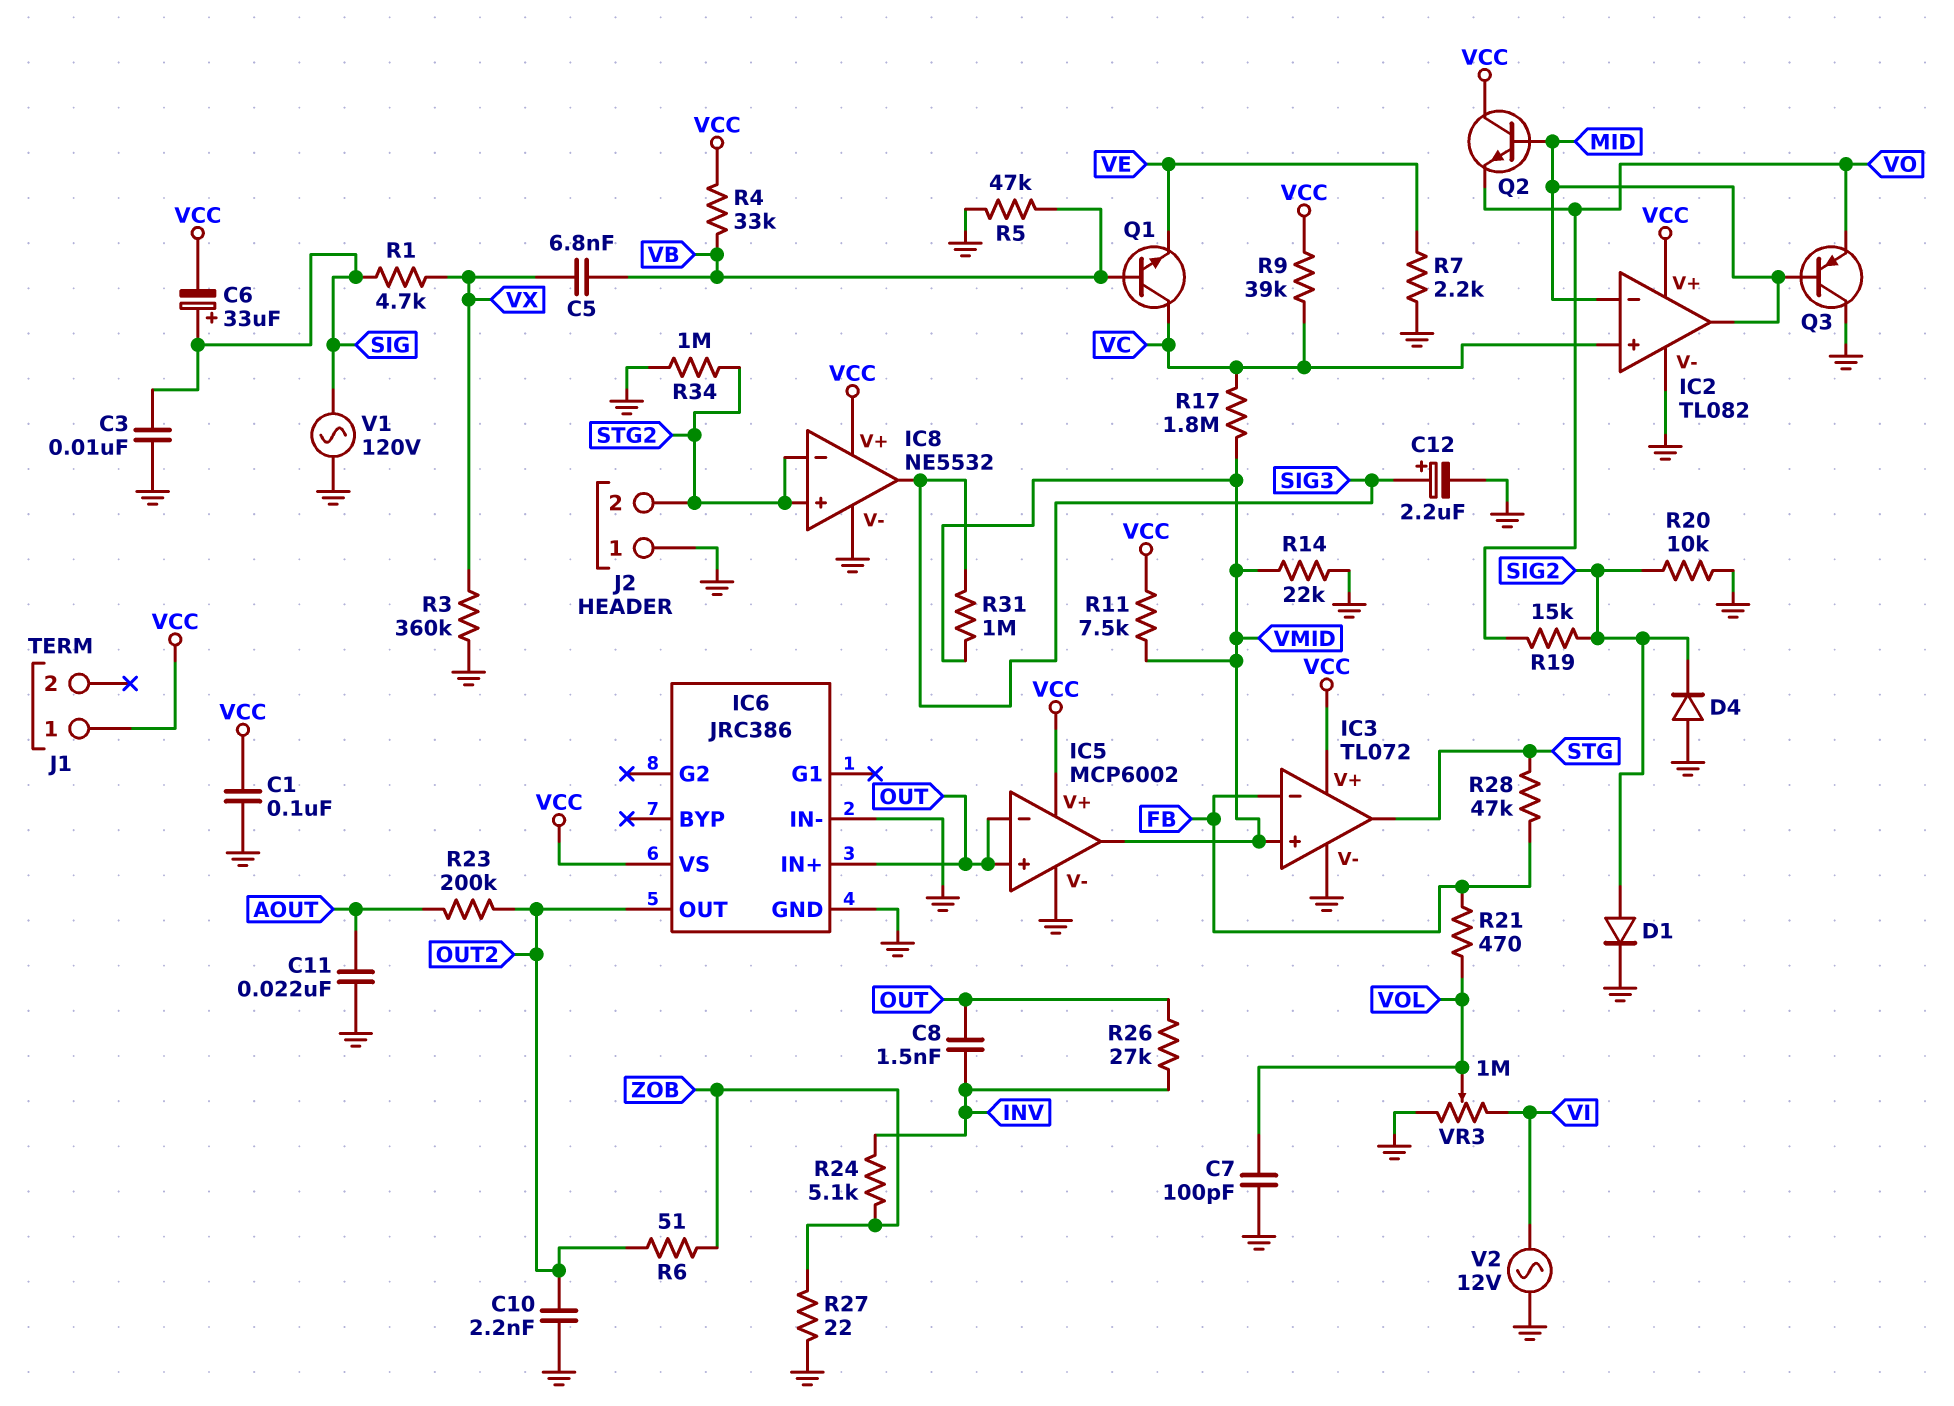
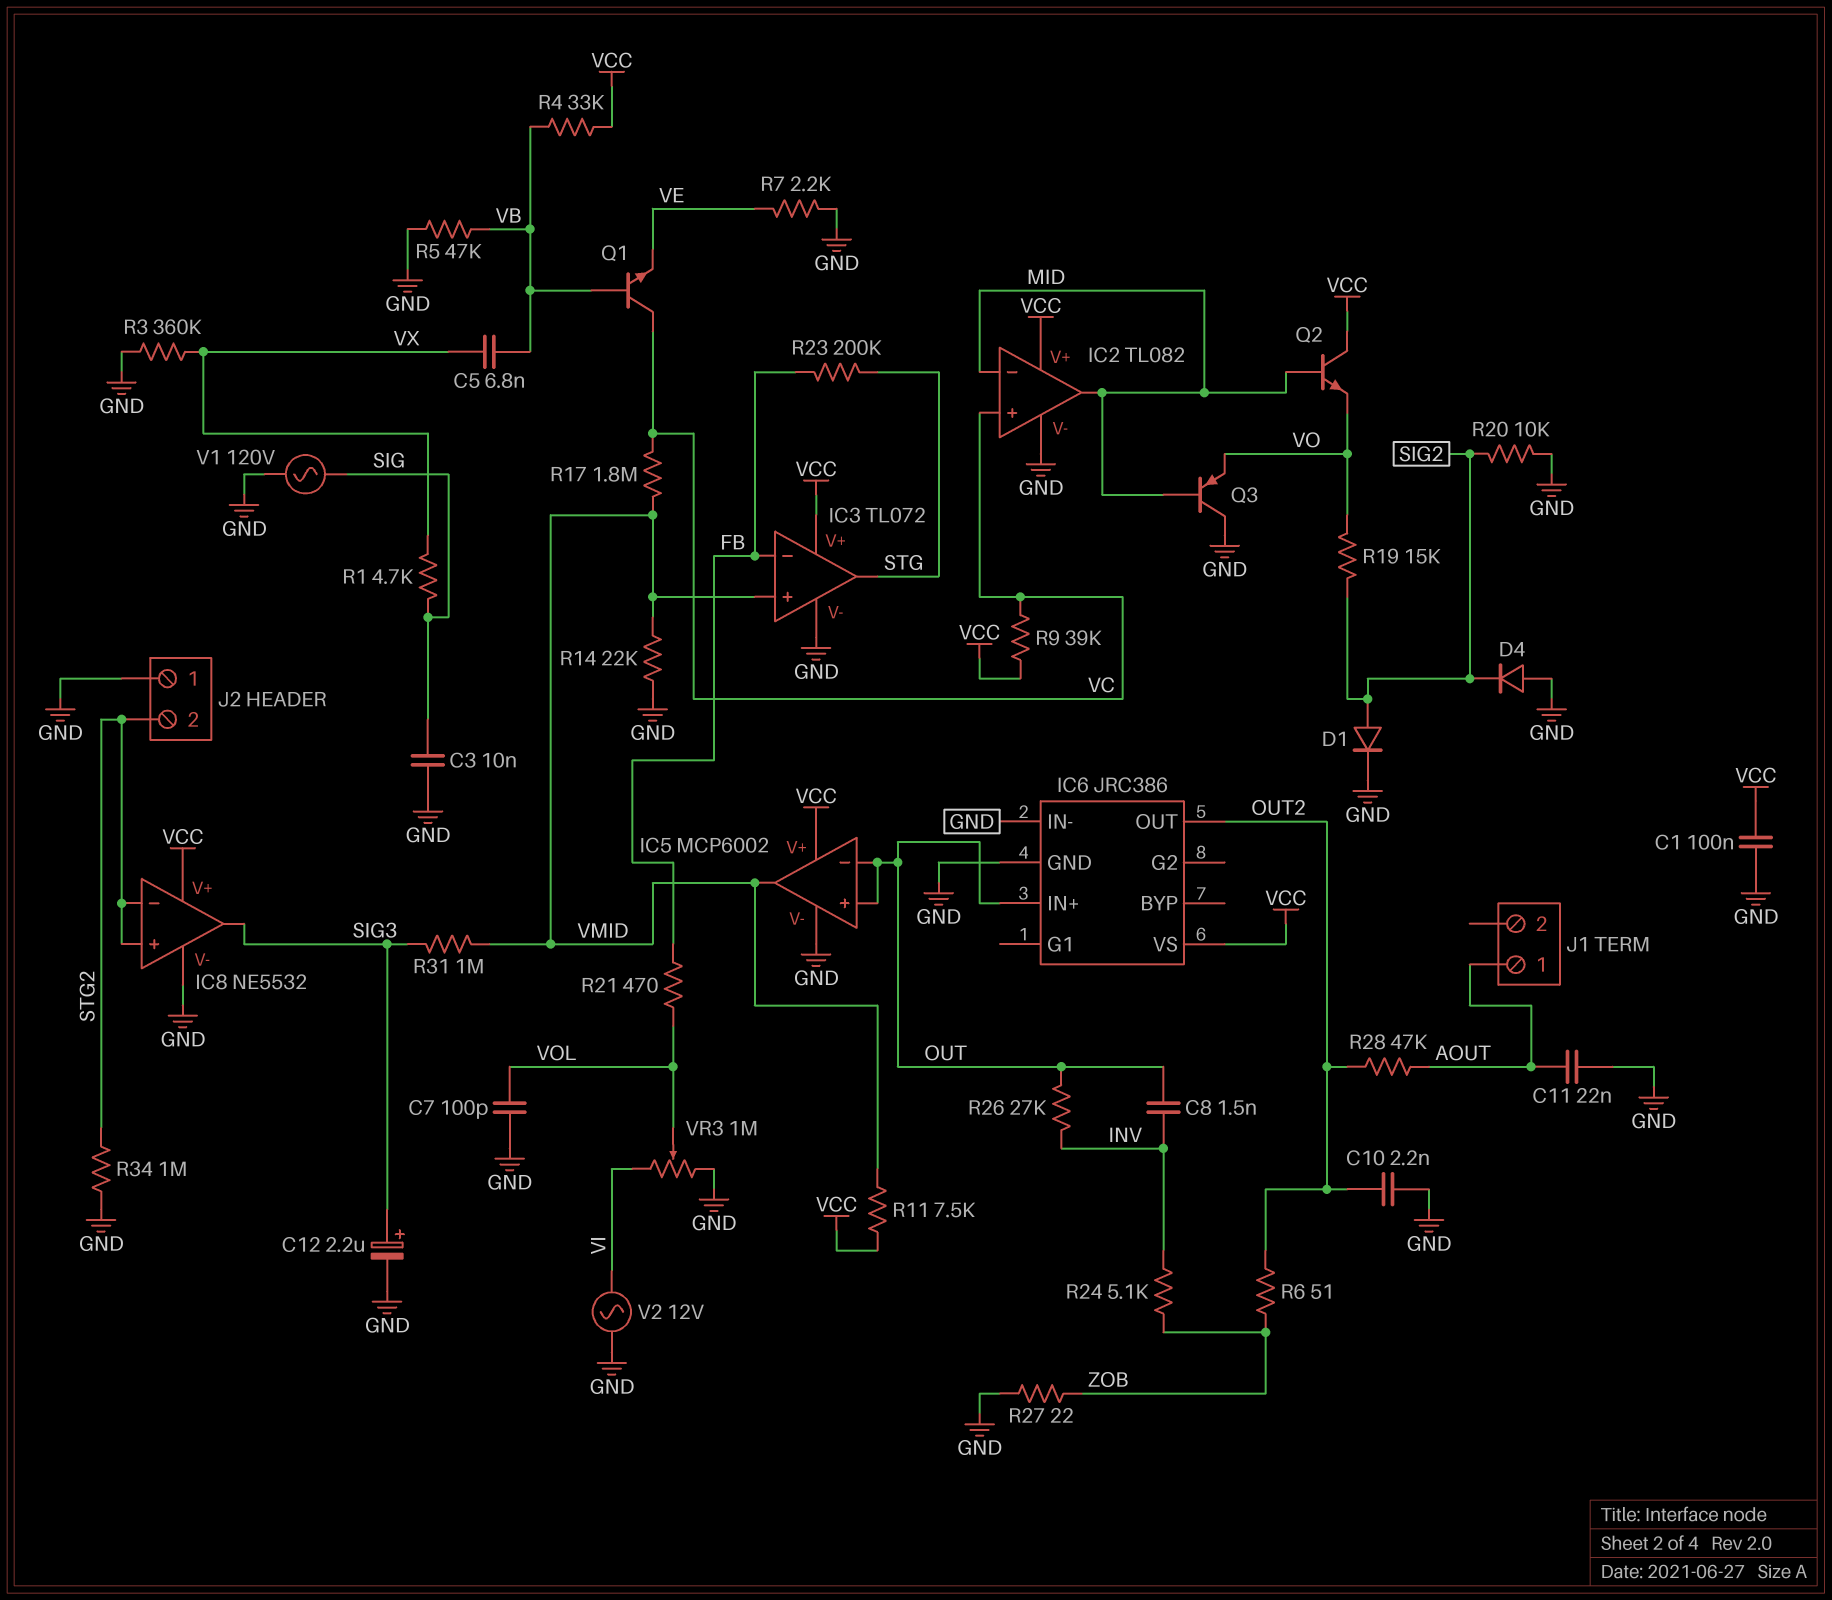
C6: 33uF (plus SIG, minus VCC) -> none
J1 pin 1: VCC -> AOUT
R23: 200k (AOUT, OUT2) -> 200k (FB, STG)
R28: 47k (FB, STG) -> 47k (AOUT, OUT2)

